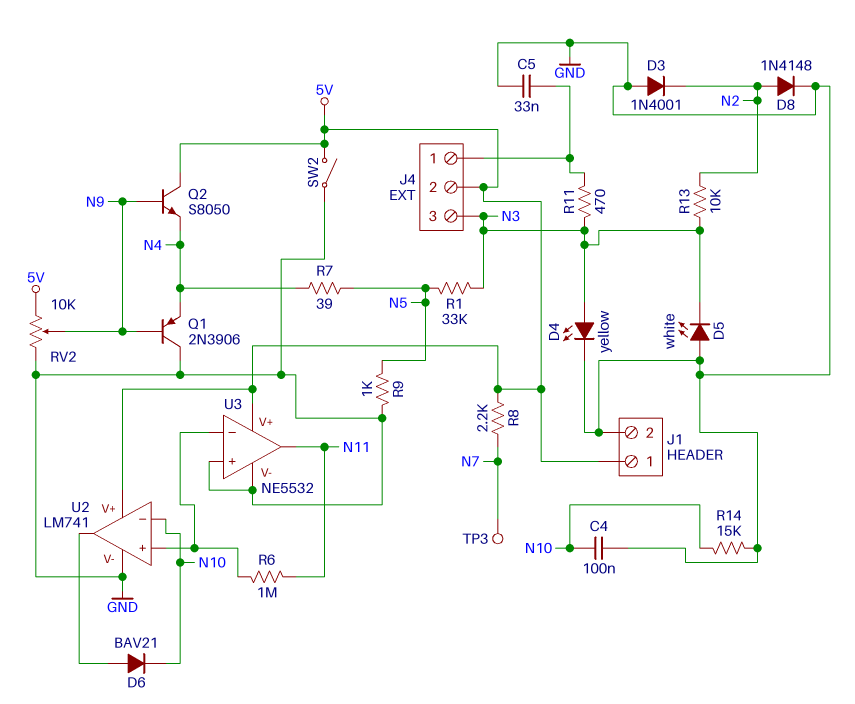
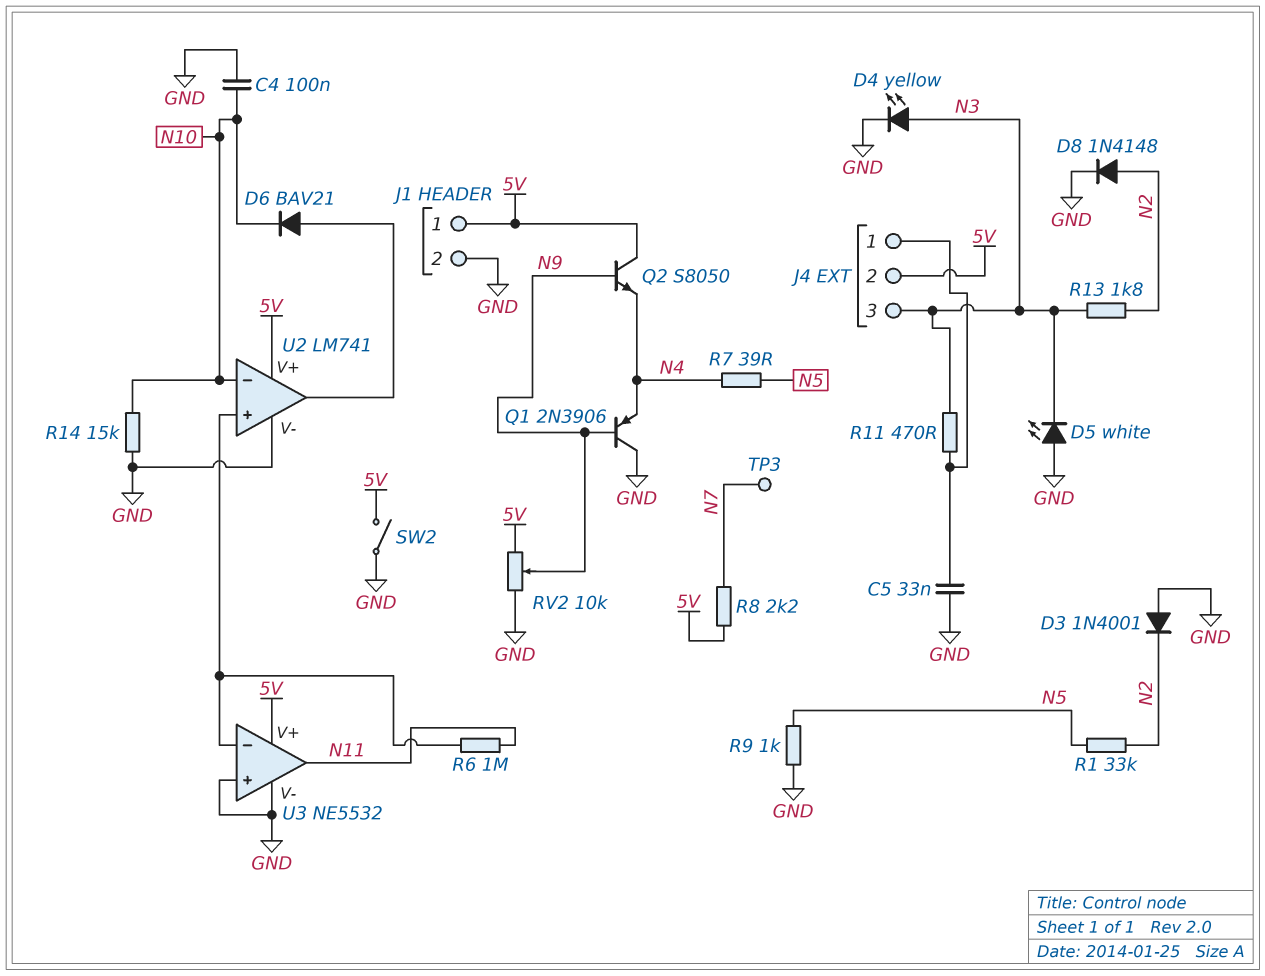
R1: 33k (N3, N5) -> 33k (N2, N5)
R13: 10k (N2, N3) -> 1.8k (N2, N3)

